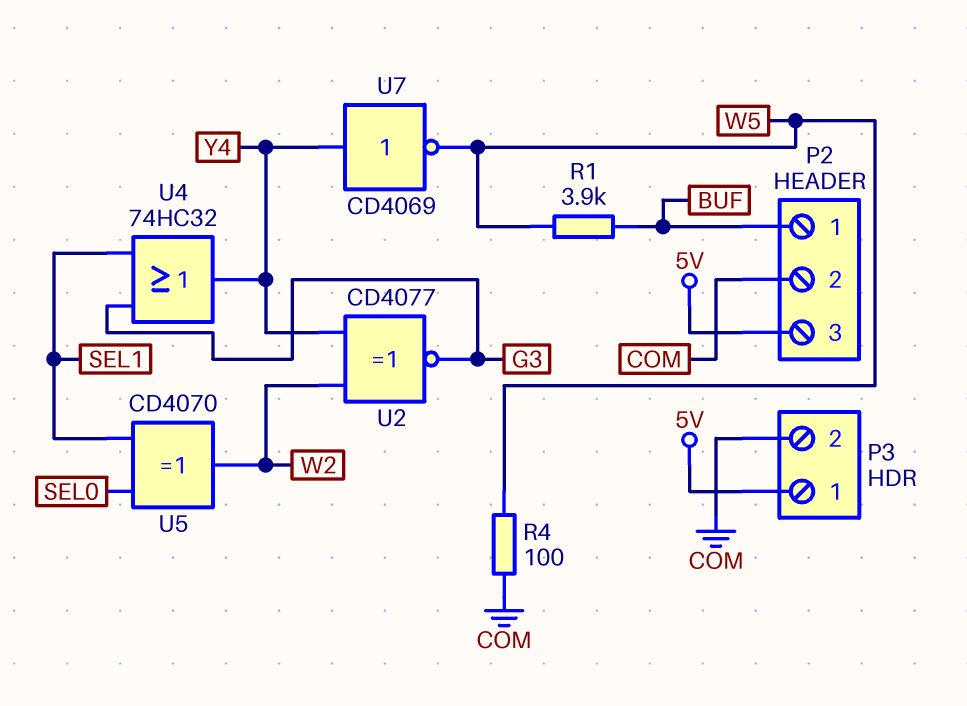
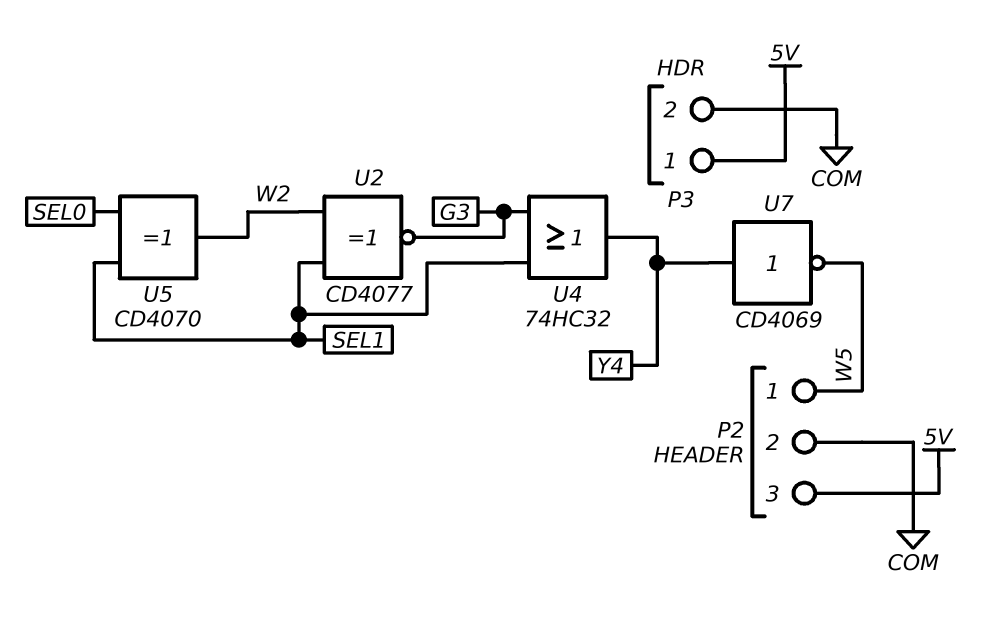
P2 pin 1: BUF -> W5
R1: 3.9k (BUF, W5) -> none
R4: 100 (COM, W5) -> none
U2: XNOR CD4077 (in W2, in Y4, out G3) -> XNOR CD4077 (in SEL1, in W2, out G3)

